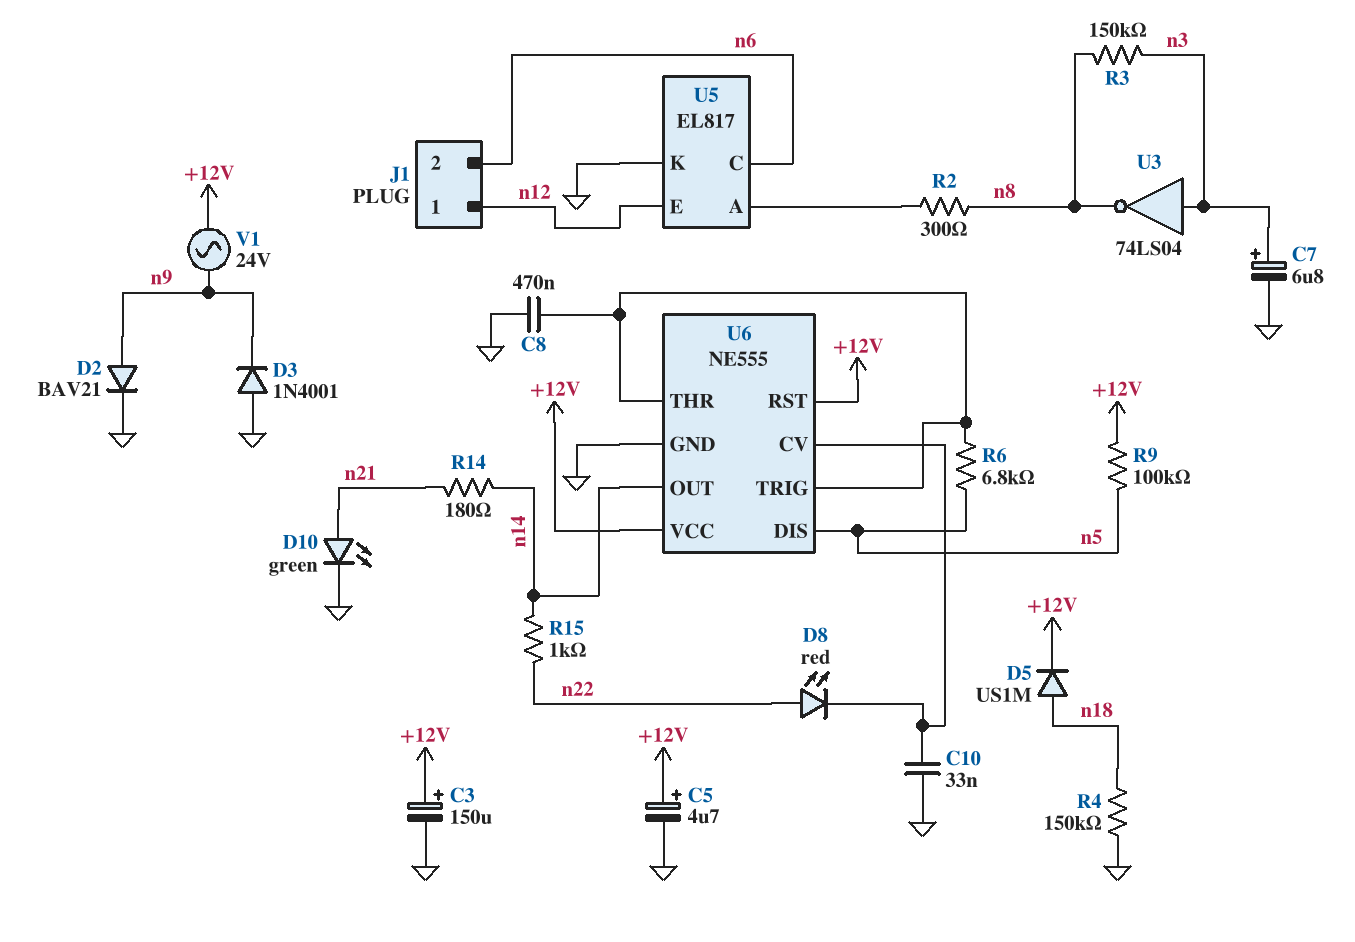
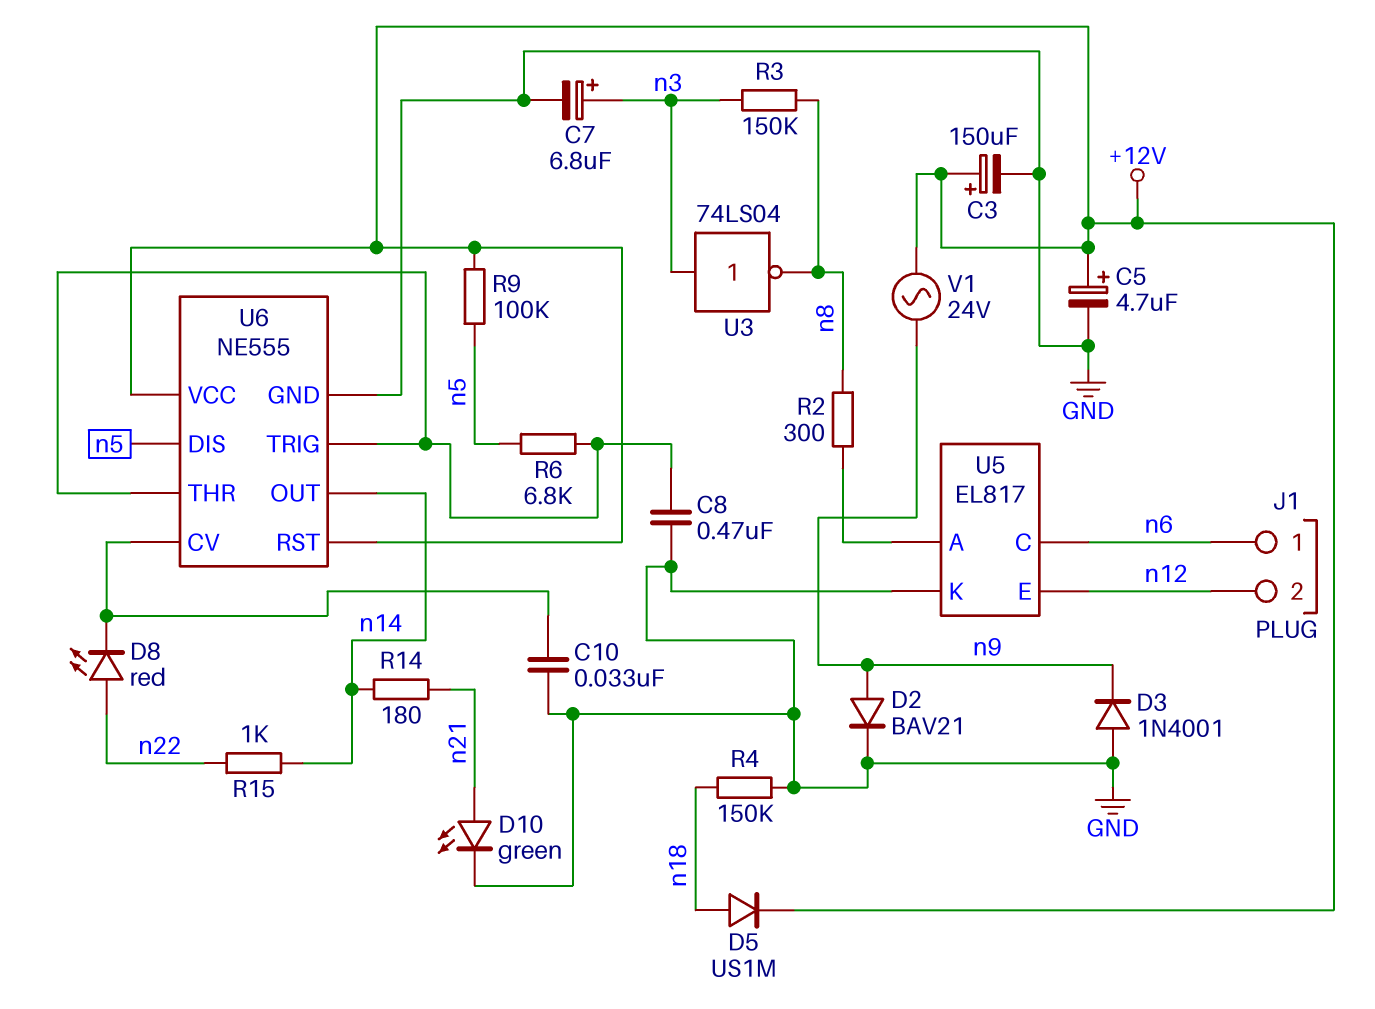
J1 pin 1: n12 -> n6
J1 pin 2: n6 -> n12

